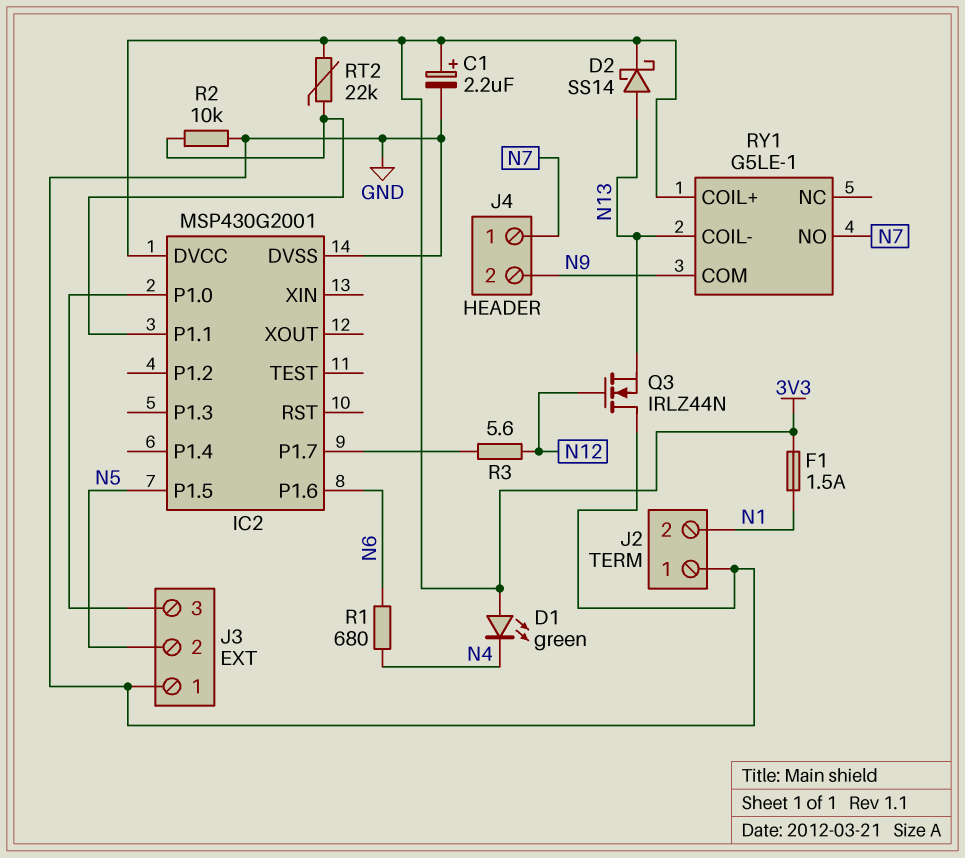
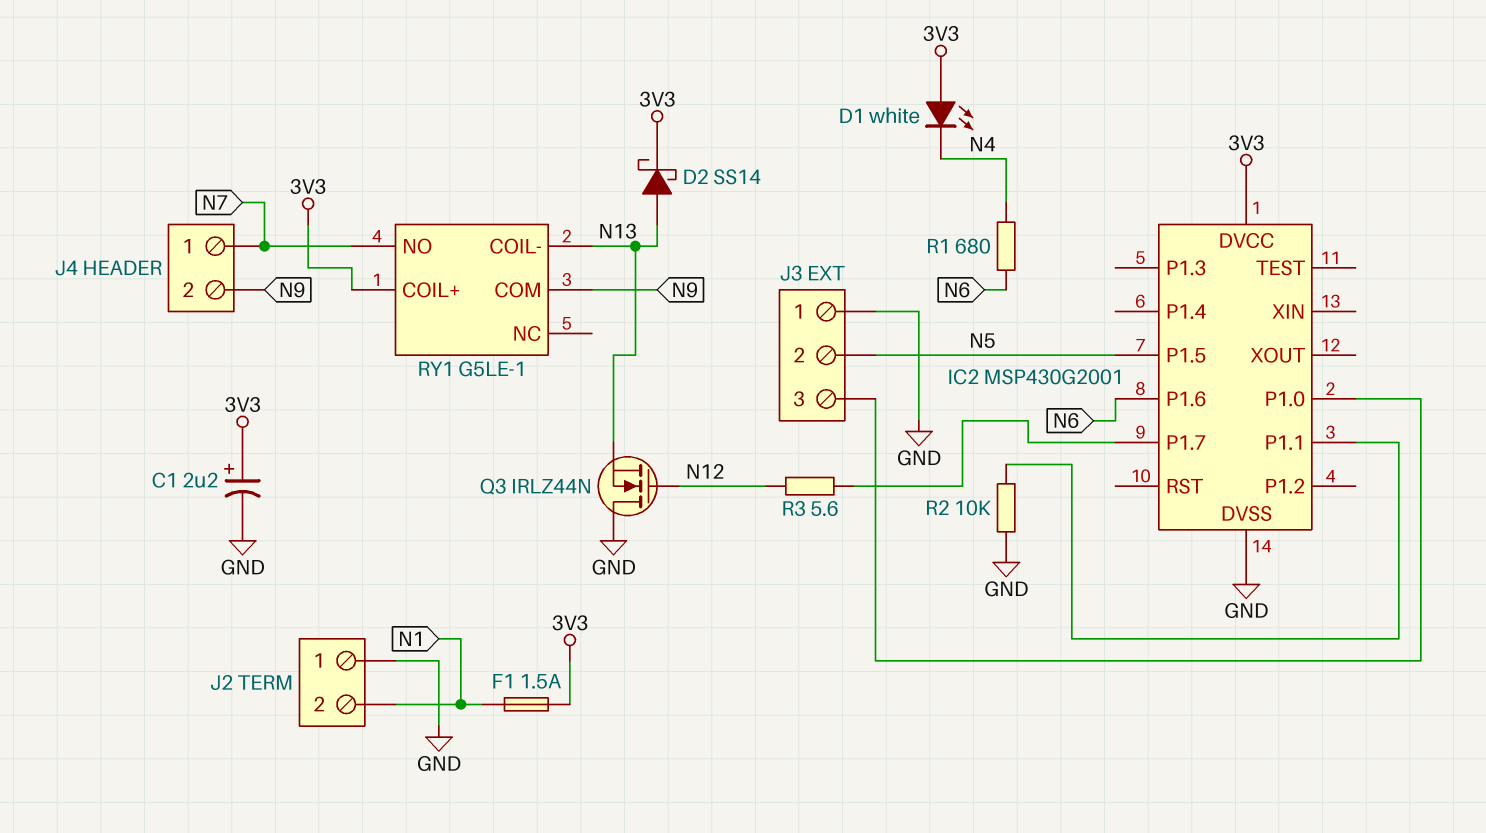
D1: LED green (A 3V3, K N4) -> LED white (A 3V3, K N4)
RT2: 22k (3V3, IC2/P1.1) -> none

